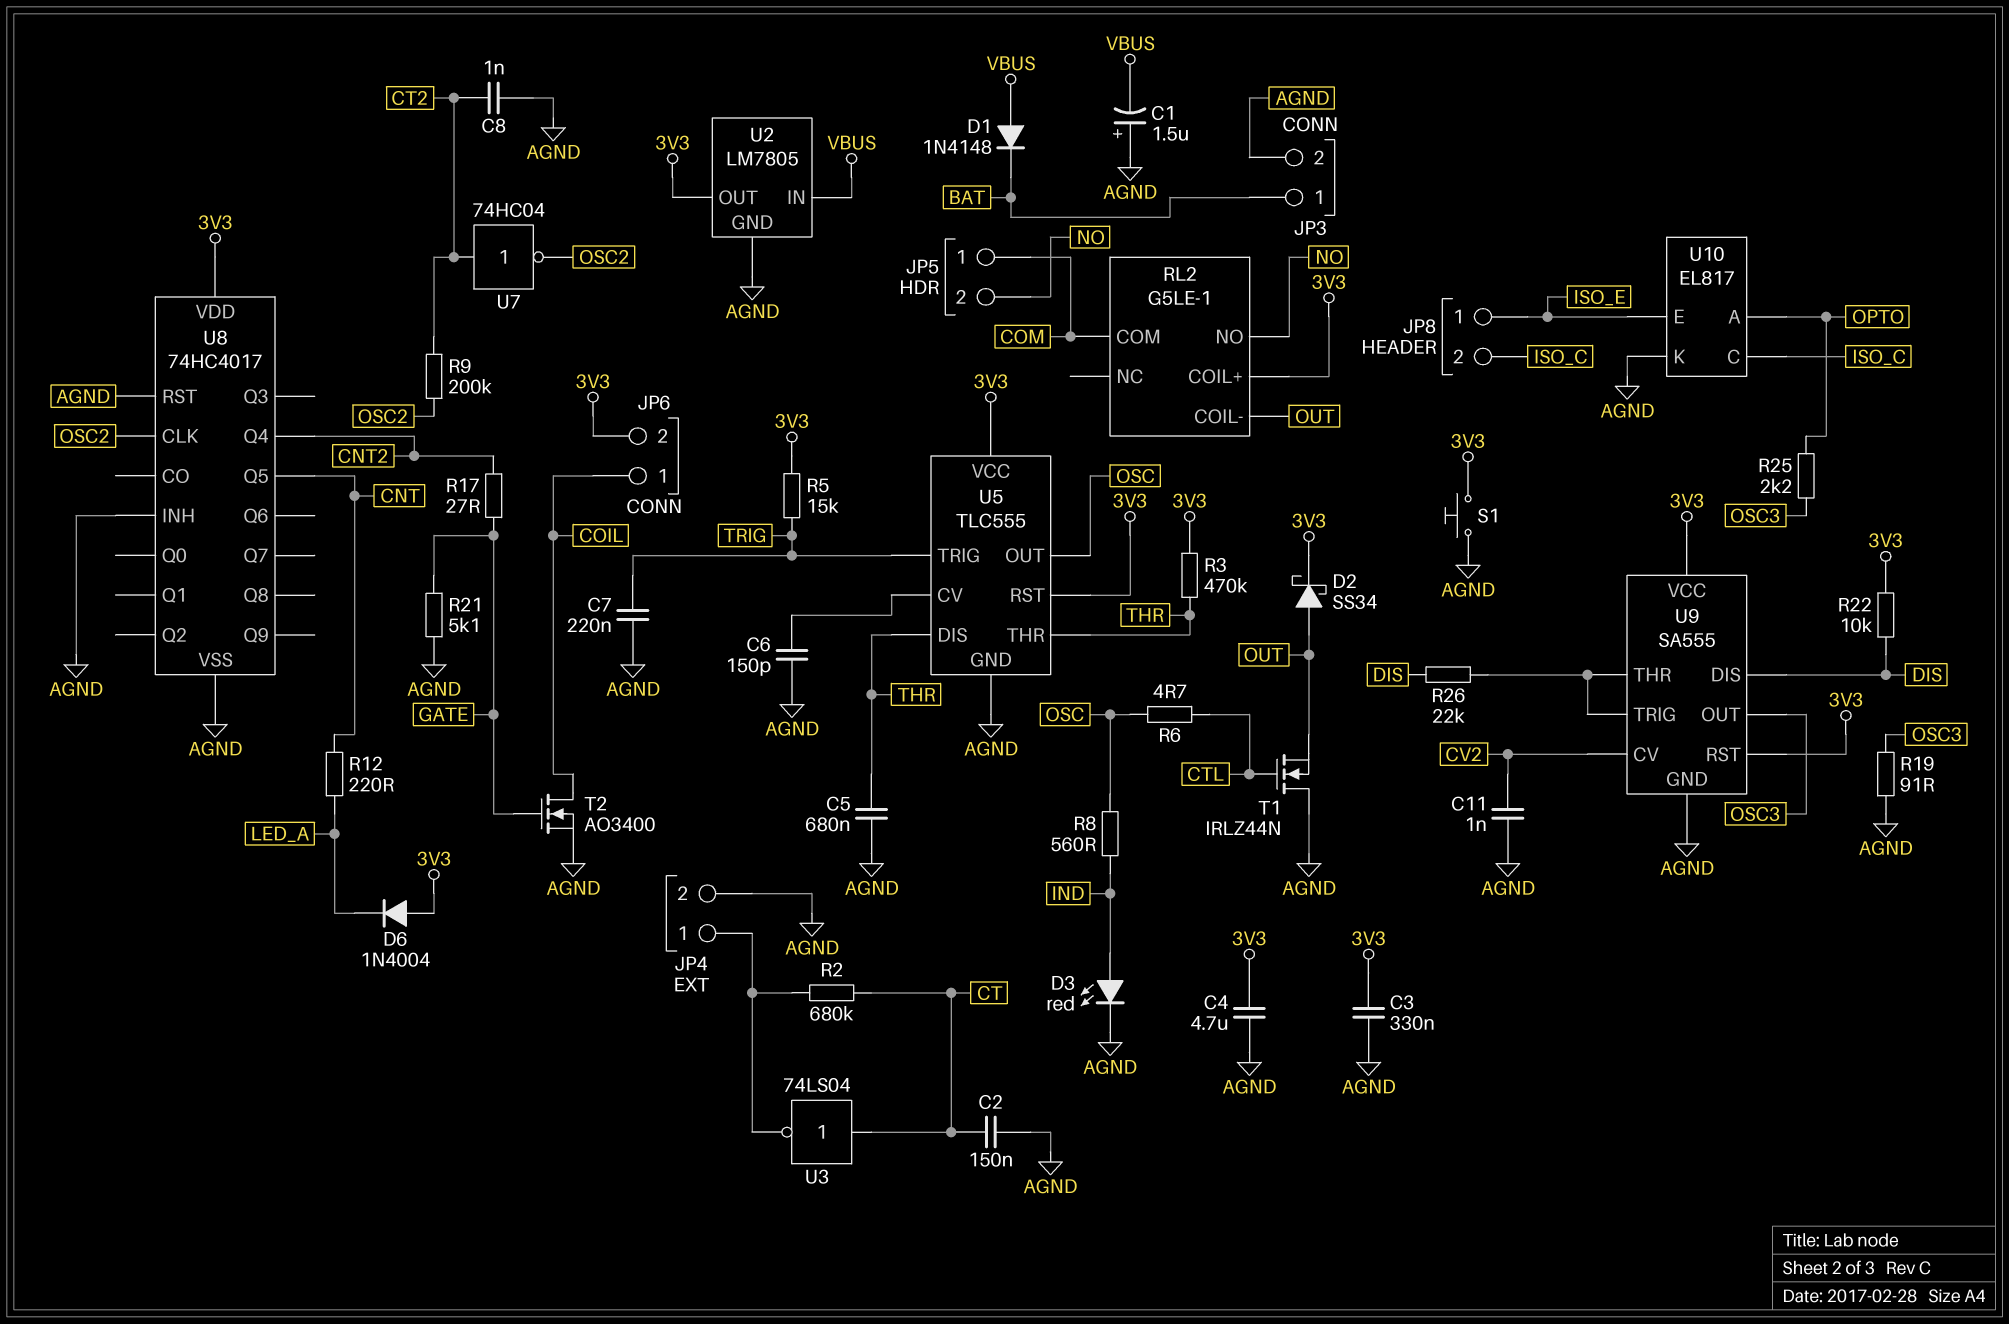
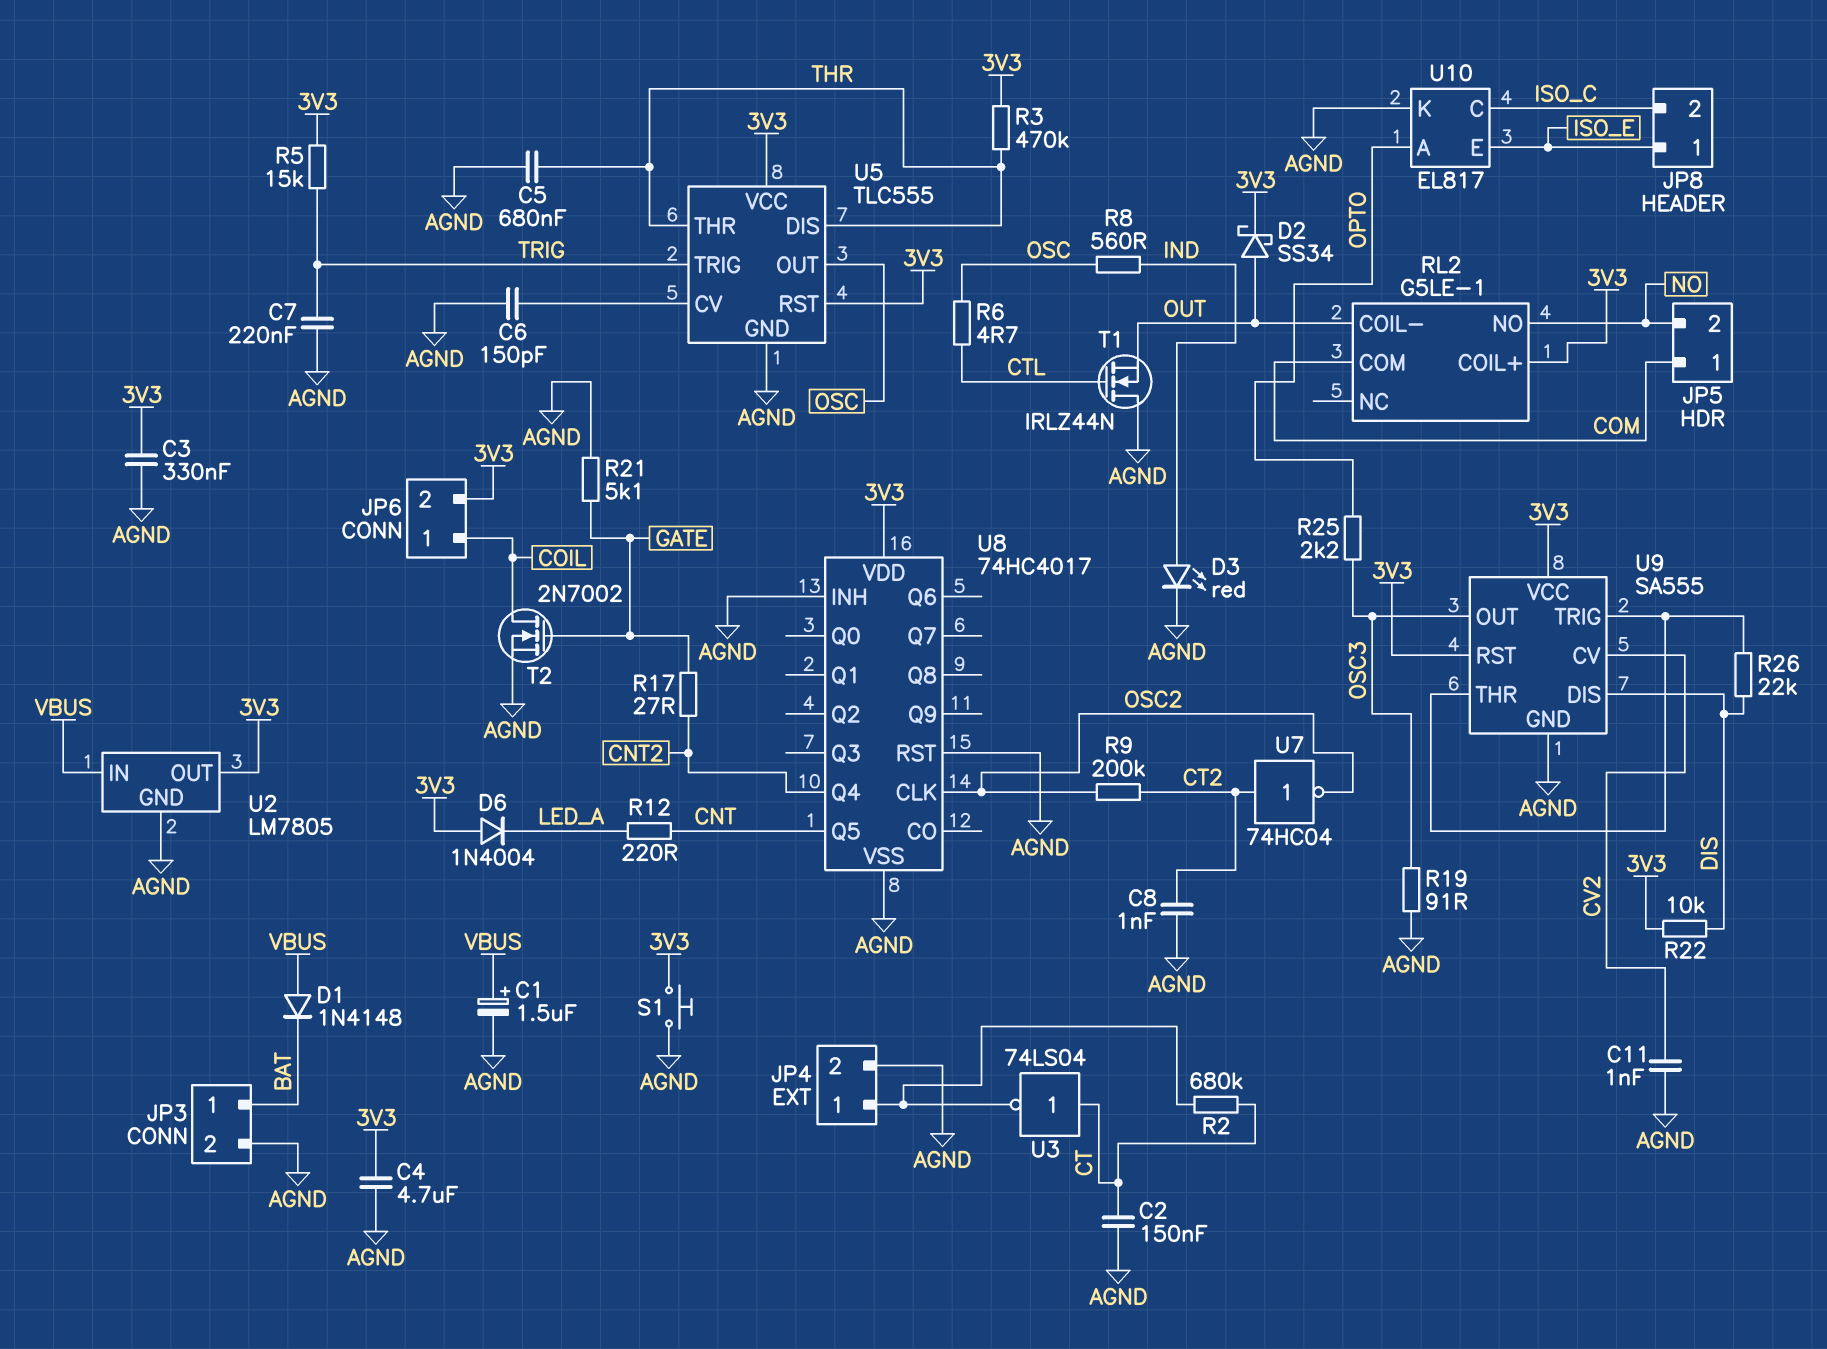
C1: 1.5uF (plus AGND, minus VBUS) -> 1.5uF (plus VBUS, minus AGND)
T2: NMOS AO3400 (G GATE, D COIL, S AGND) -> NMOS 2N7002 (G GATE, D COIL, S AGND)

